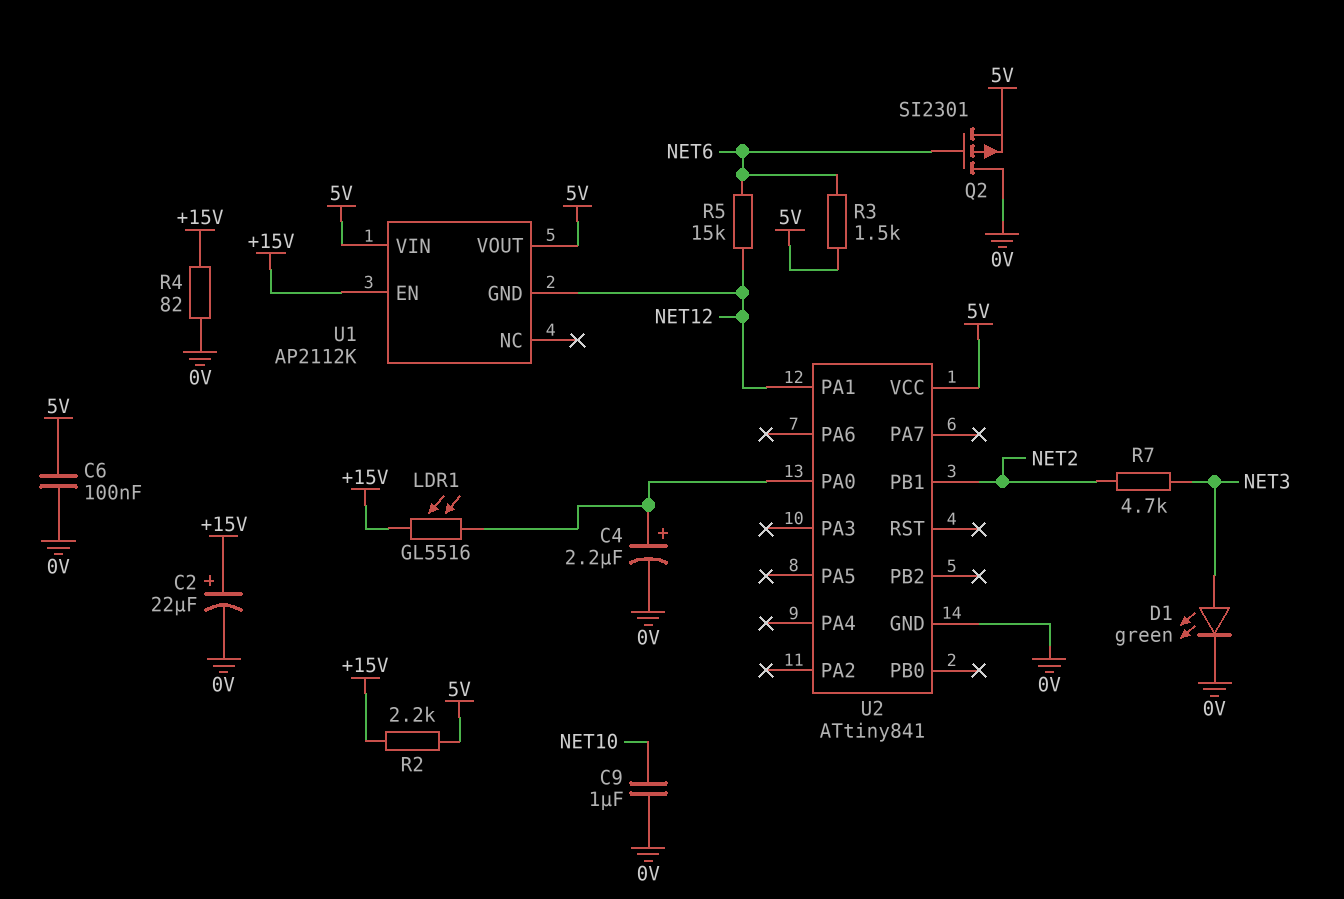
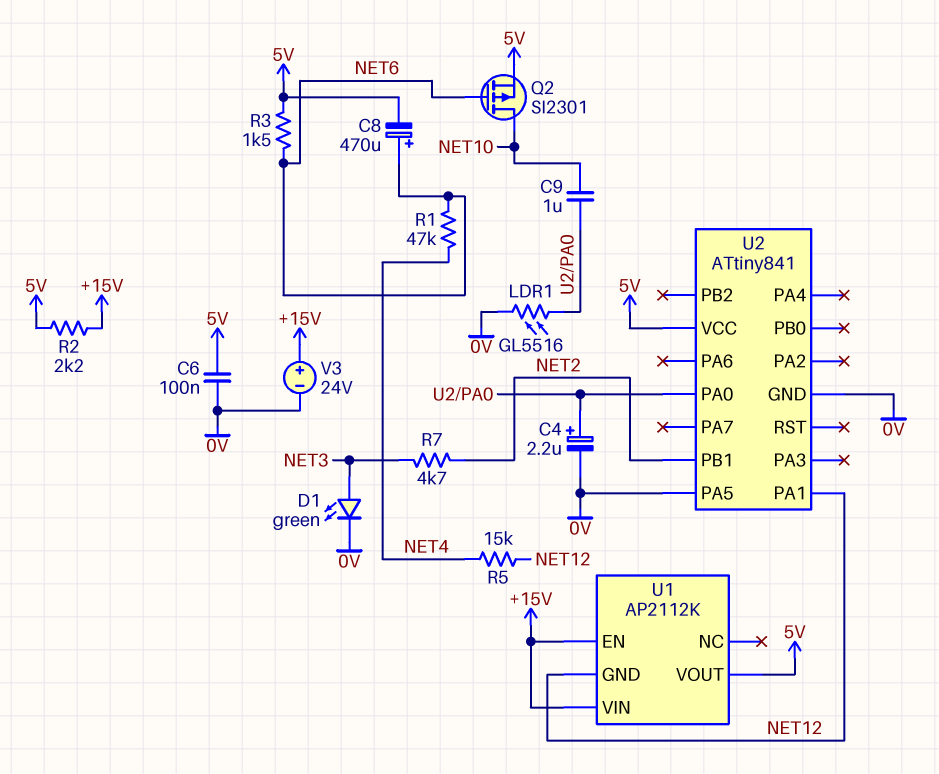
C2: 22uF (plus +15V, minus 0V) -> none
C8: none -> 470uF (plus NET6, minus 5V)
C9: 1uF (0V, NET10) -> 1uF (NET10, U2/PA0)
LDR1: GL5516 (+15V, U2/PA0) -> GL5516 (0V, U2/PA0)
Q2: PMOS SI2301 (G NET6, D 0V, S 5V) -> PMOS SI2301 (G NET6, D NET10, S 5V)
R1: none -> 47k (NET4, NET6)
R4: 82 (+15V, 0V) -> none
R5: 15k (NET6, NET12) -> 15k (NET4, NET12)
U1 pin VIN: 5V -> +15V
U2 pin PA5: none -> 0V
V3: none -> 24V (plus +15V, minus 0V)

